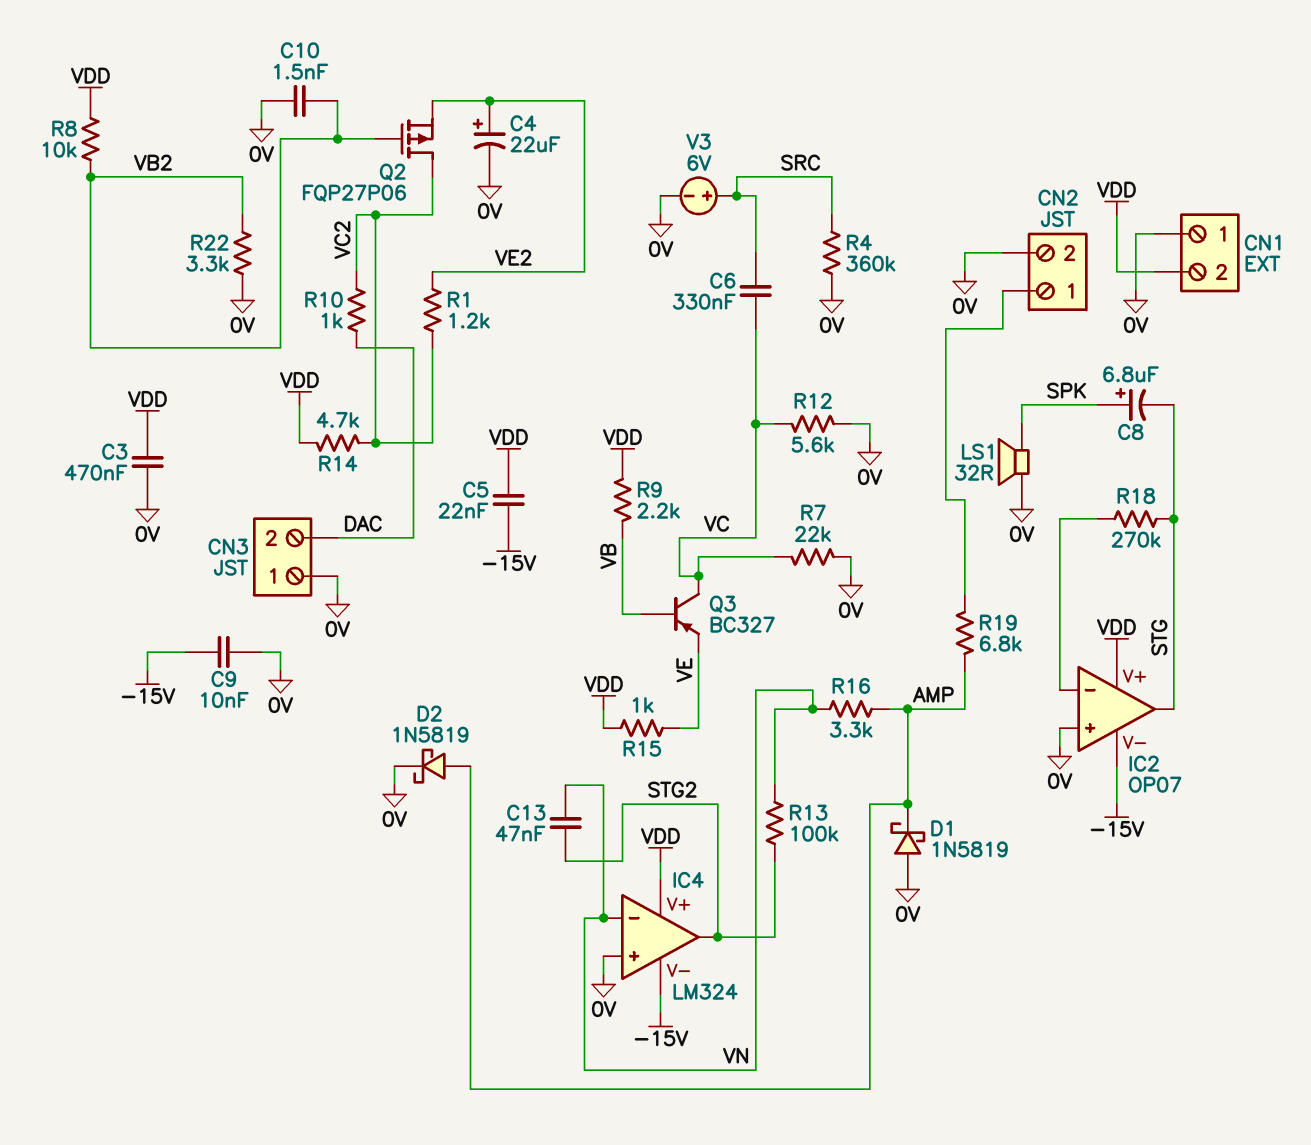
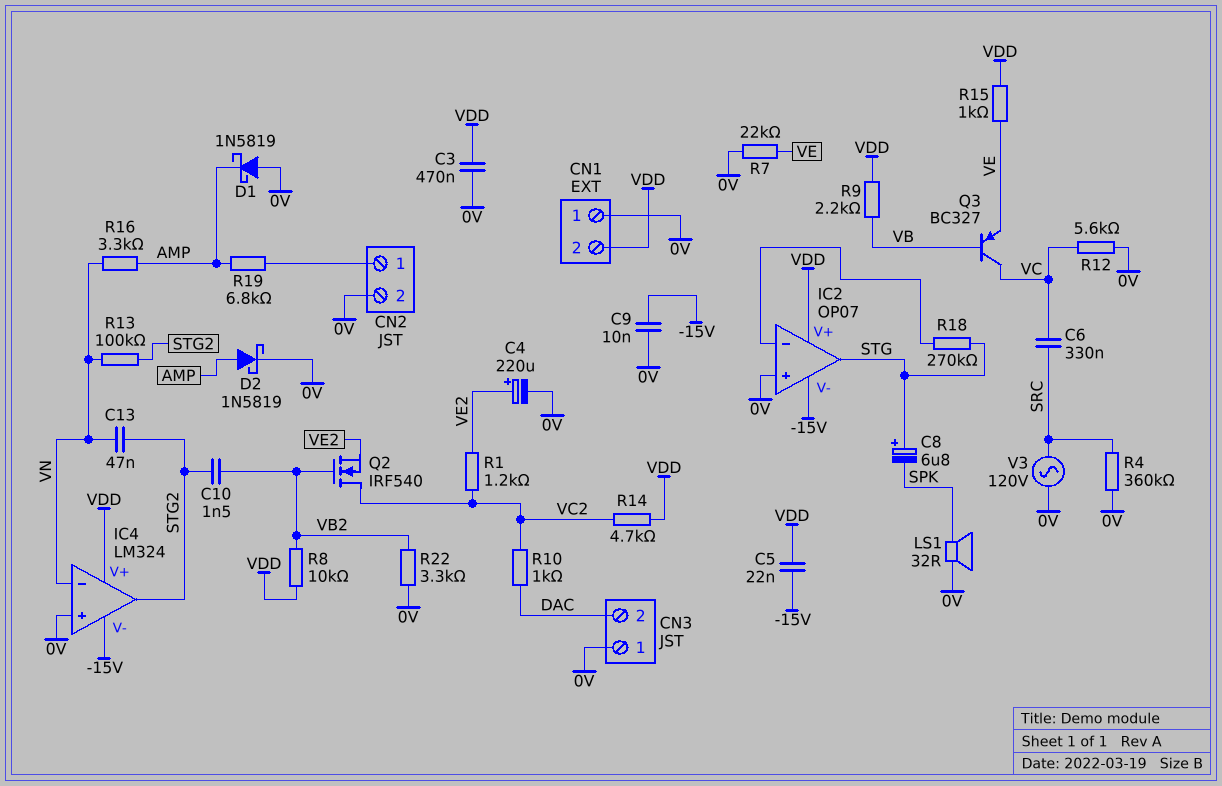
C4: 22uF (plus VE2, minus 0V) -> 220uF (plus VE2, minus 0V)
C8: 6.8uF (plus SPK, minus STG) -> 6.8uF (plus STG, minus SPK)
C10: 1.5nF (0V, VB2) -> 1.5nF (STG2, VB2)
Q2: PMOS FQP27P06 (G VB2, D VC2, S VE2) -> NMOS IRF540 (G VB2, D VC2, S VE2)
R7: 22k (0V, VC) -> 22k (0V, VE)
V3: 6V (plus SRC, minus 0V) -> AC 120V (0V, SRC)

